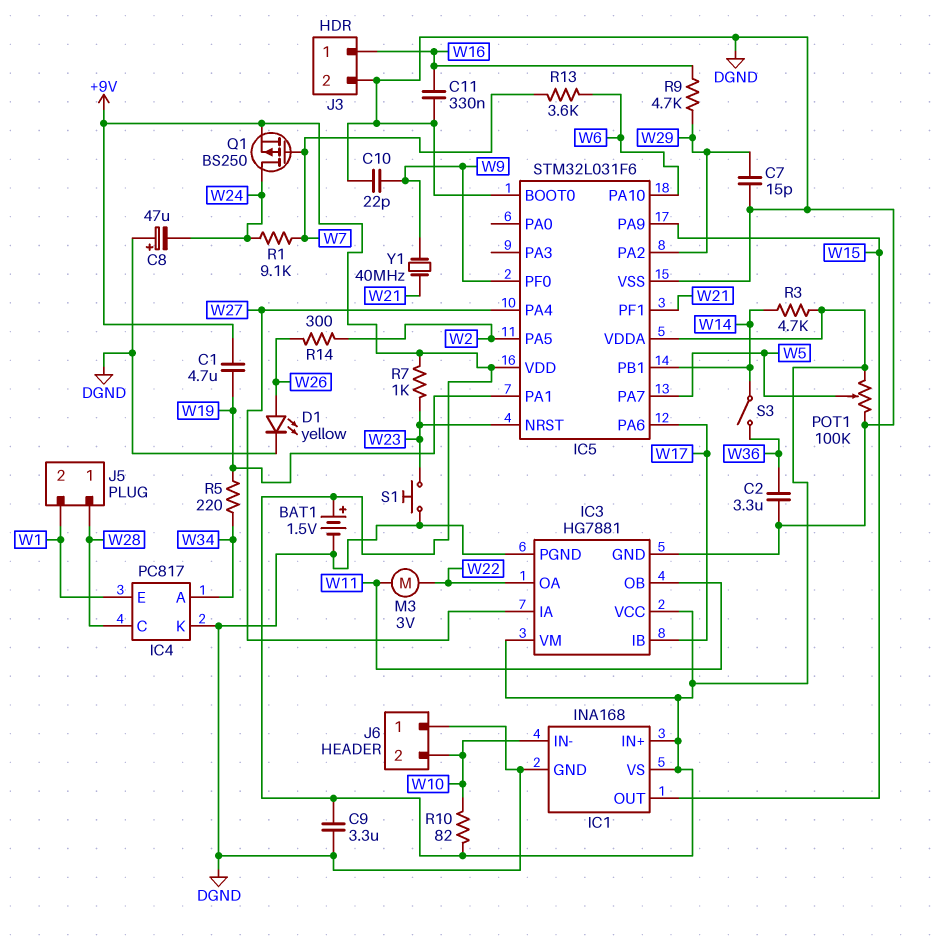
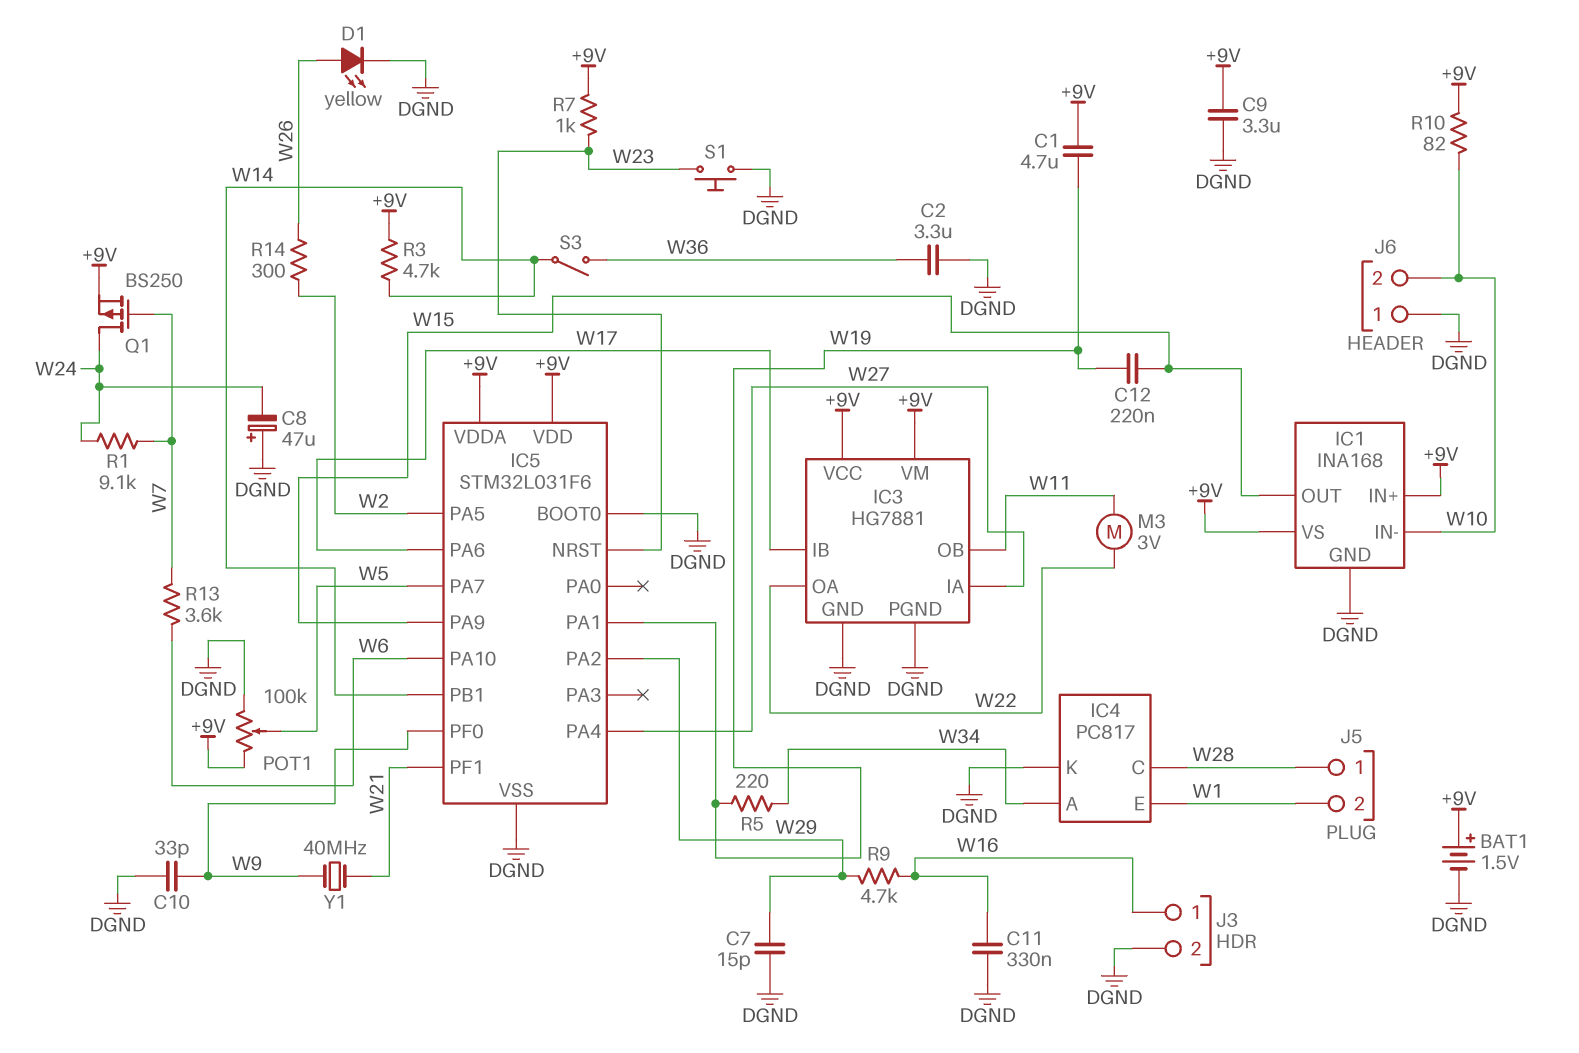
C10: 22pF (DGND, W9) -> 33pF (DGND, W9)
C12: none -> 220nF (W15, W19)

